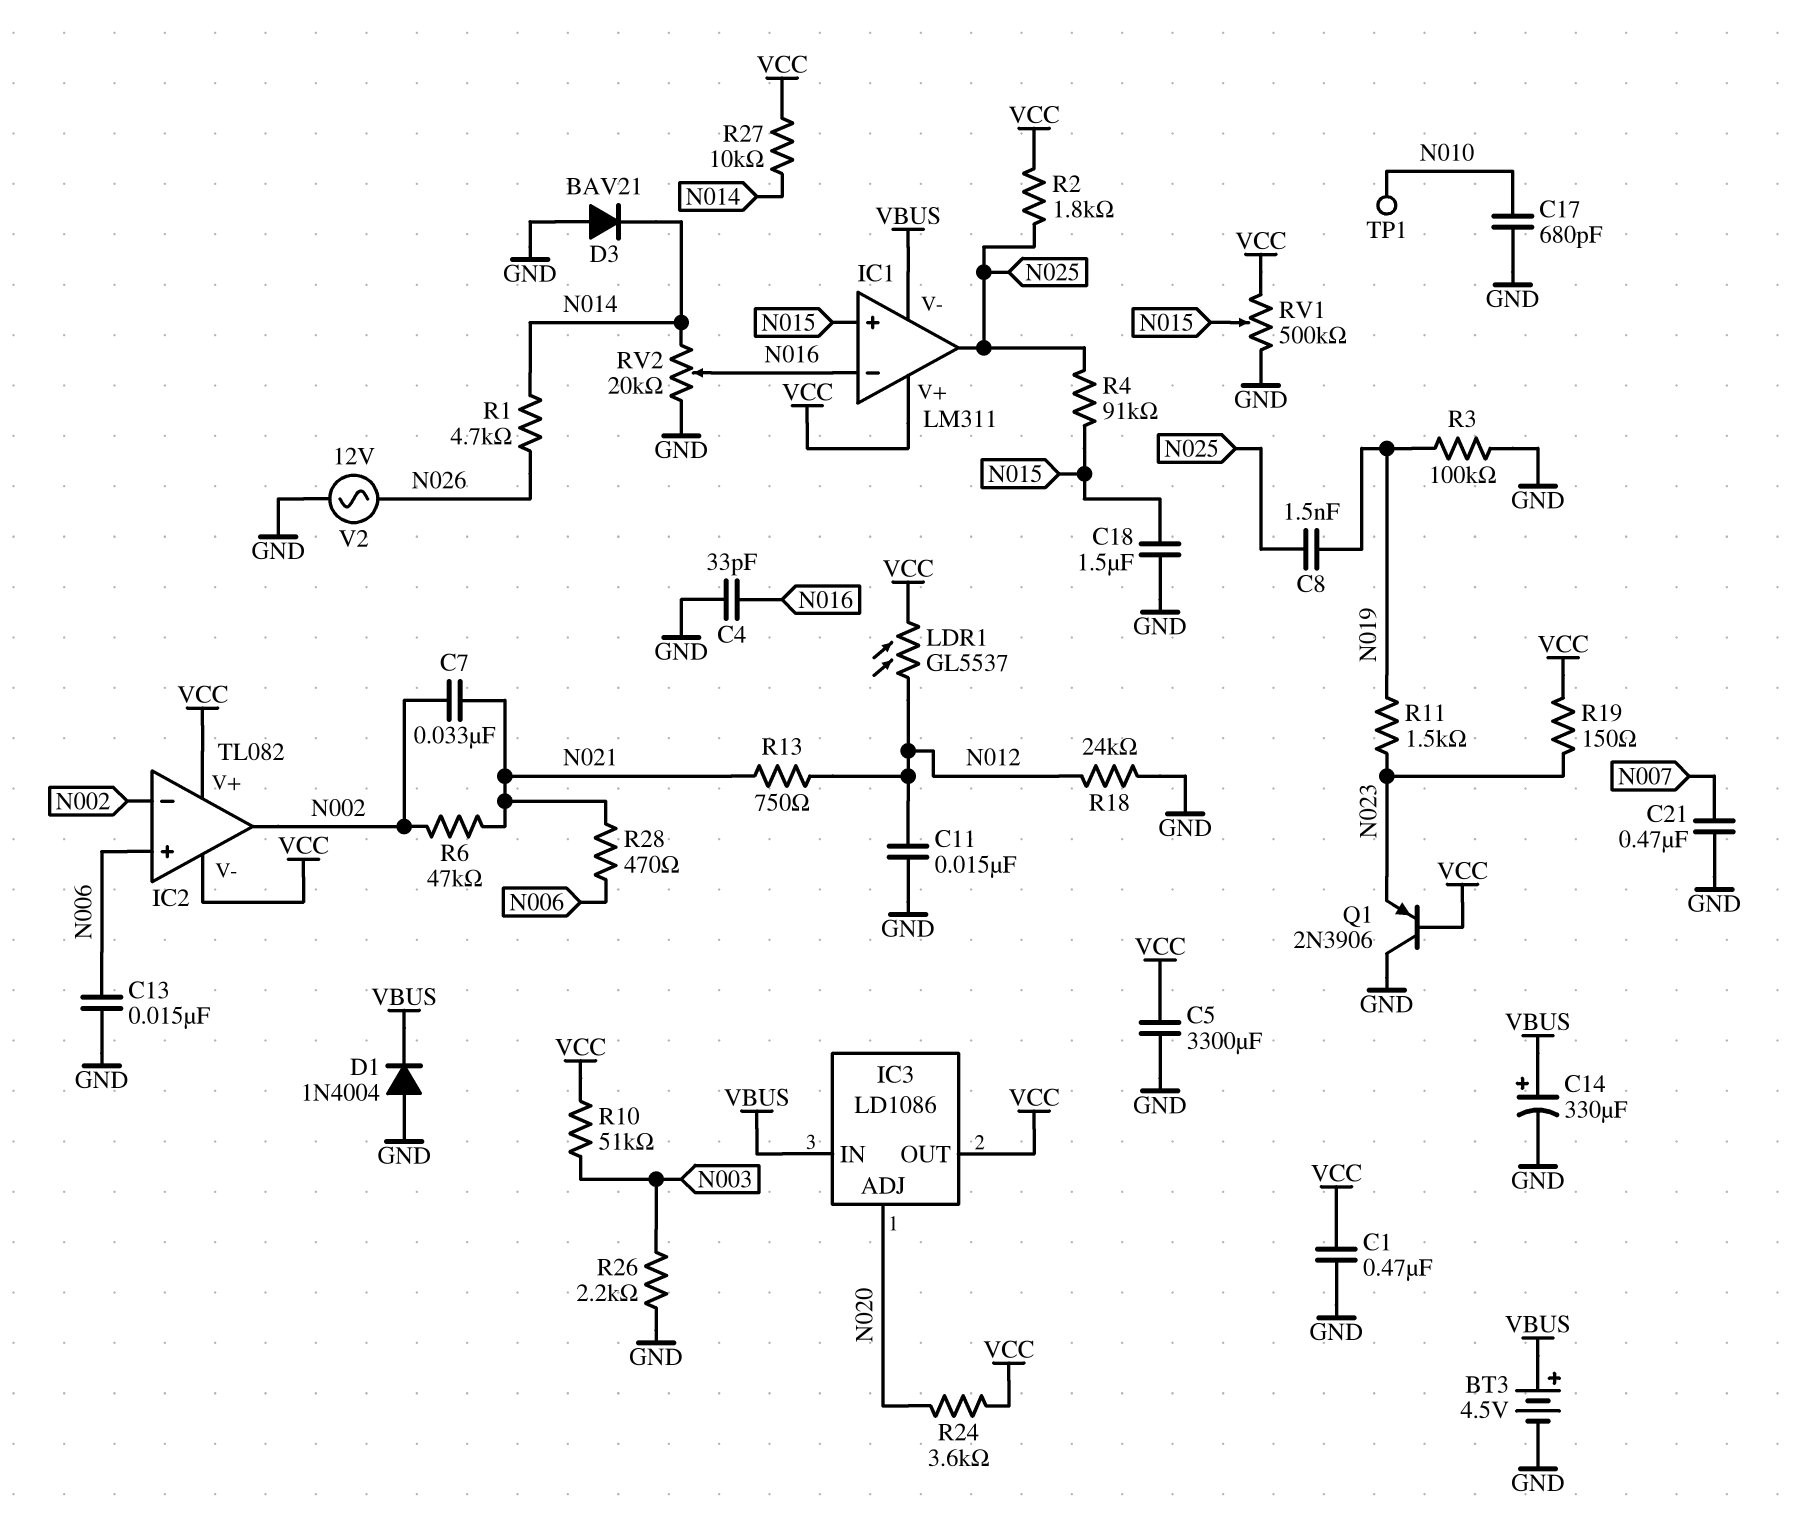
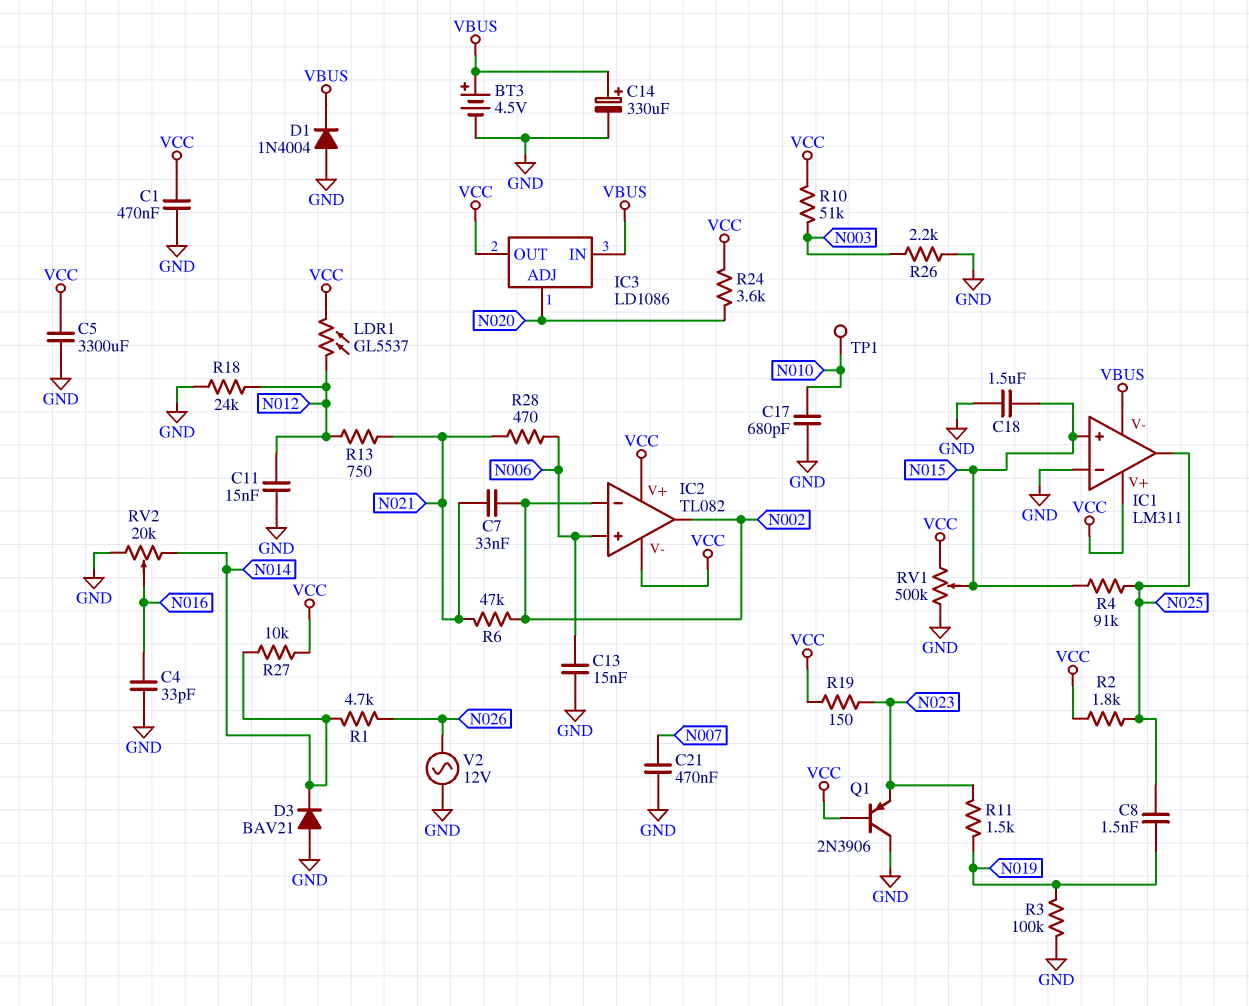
IC1 pin in-: N016 -> GND

